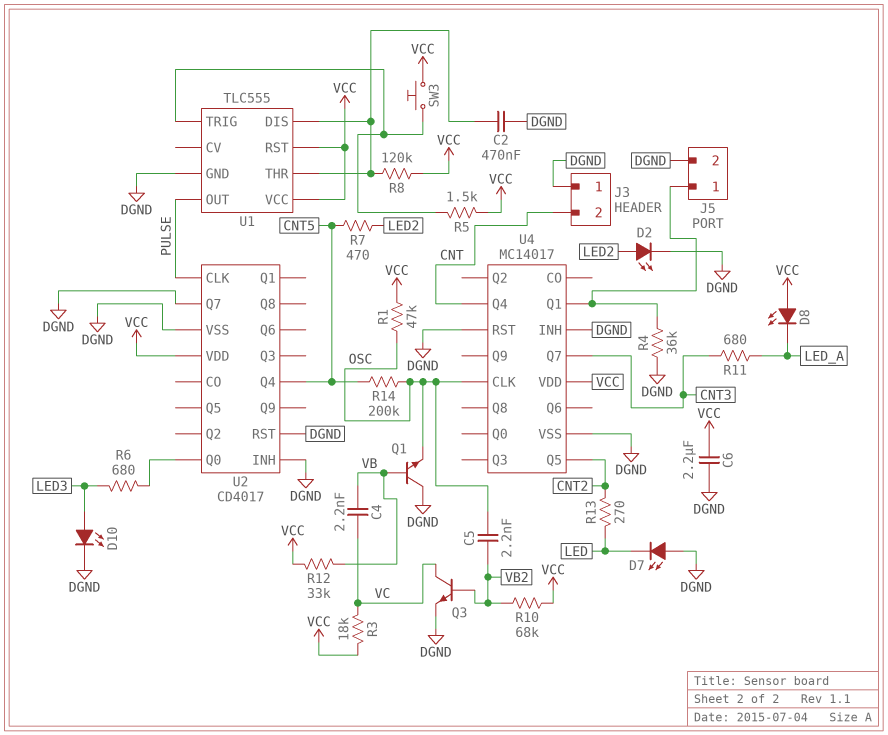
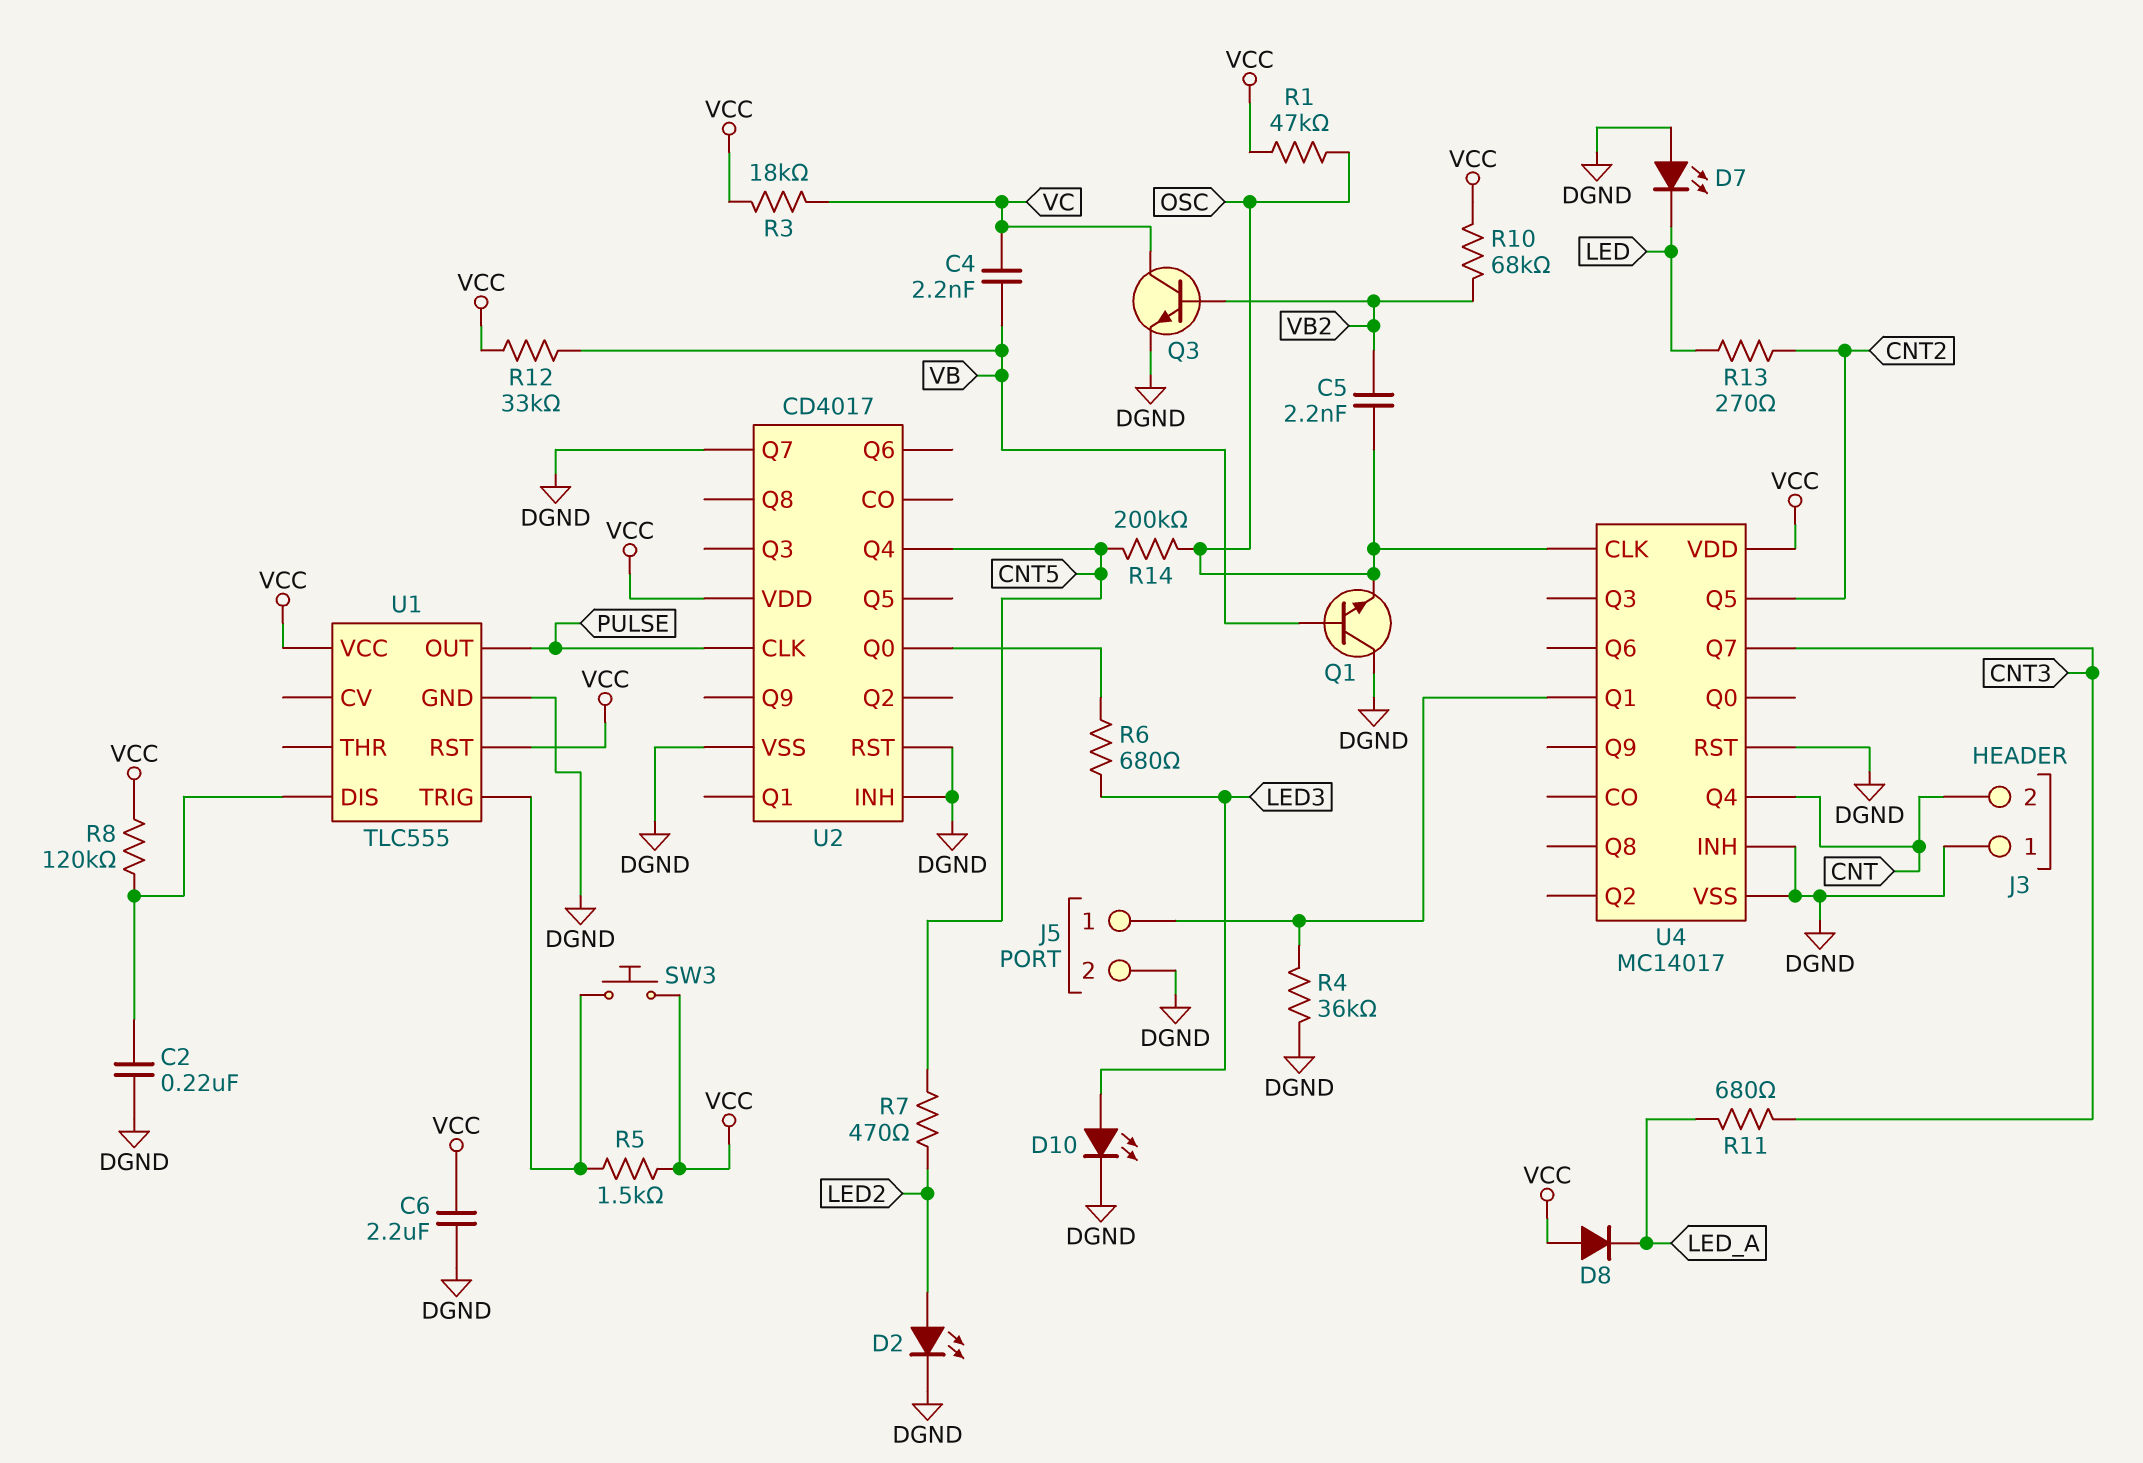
C2: 470nF (DGND, U1/DIS) -> 220nF (DGND, U1/DIS)
D8: LED (A VCC, K LED_A) -> diode (A VCC, K LED_A)
U1 pin THR: U1/DIS -> none

